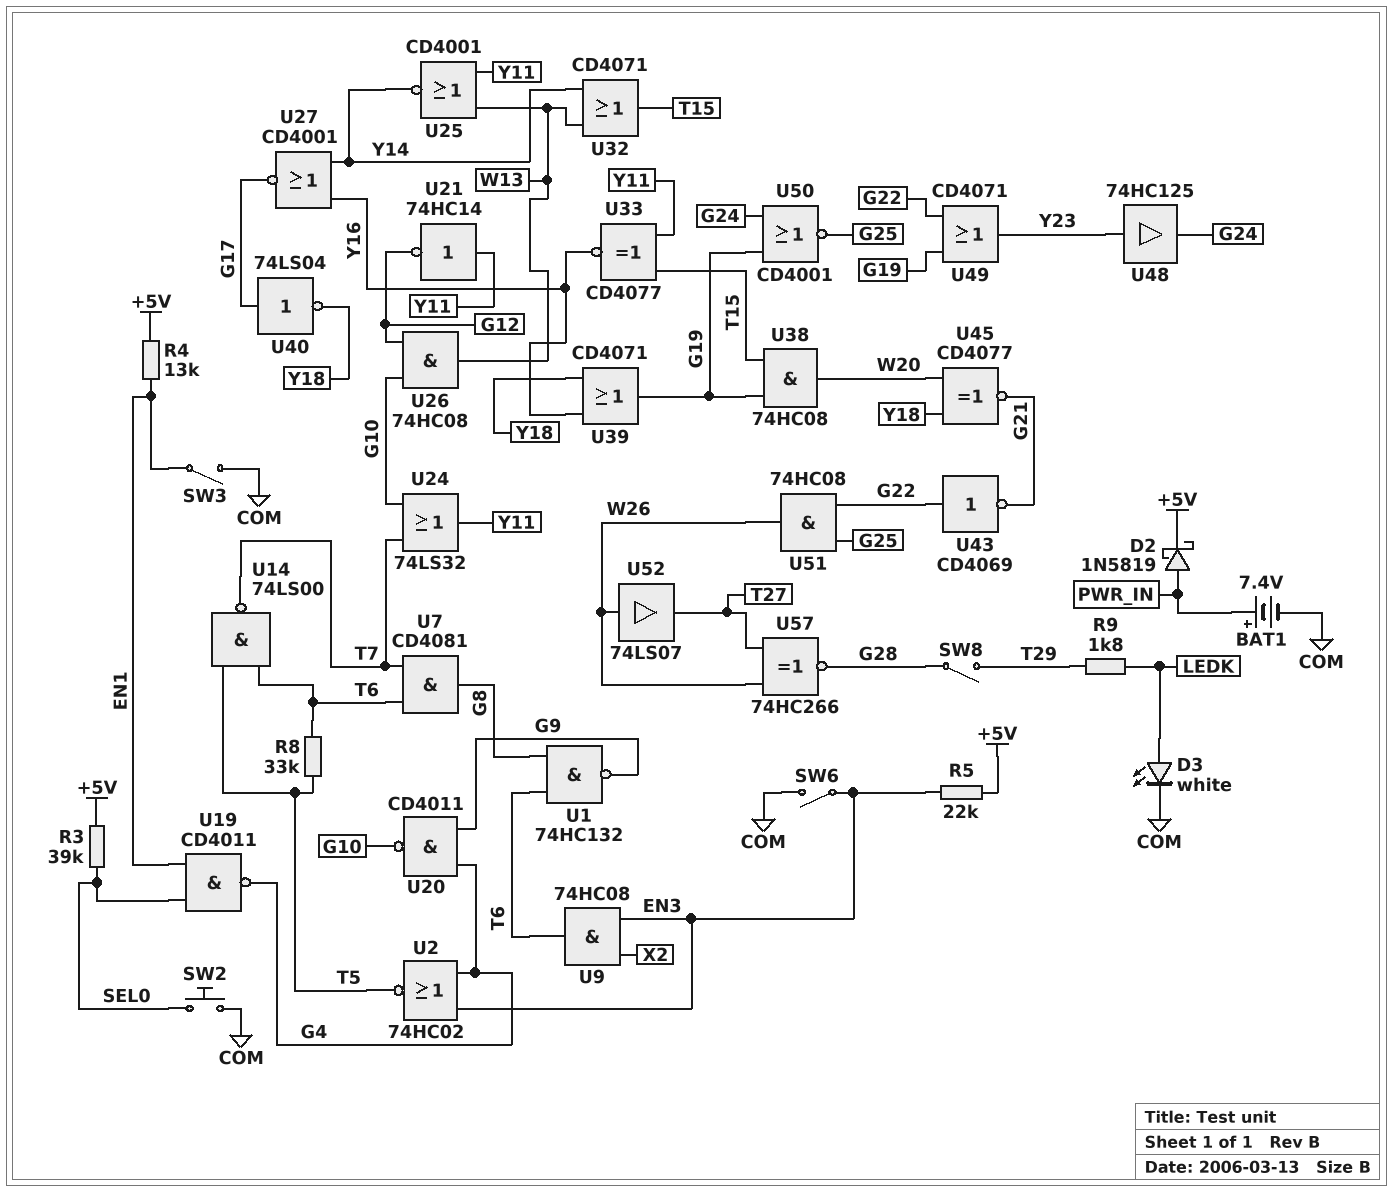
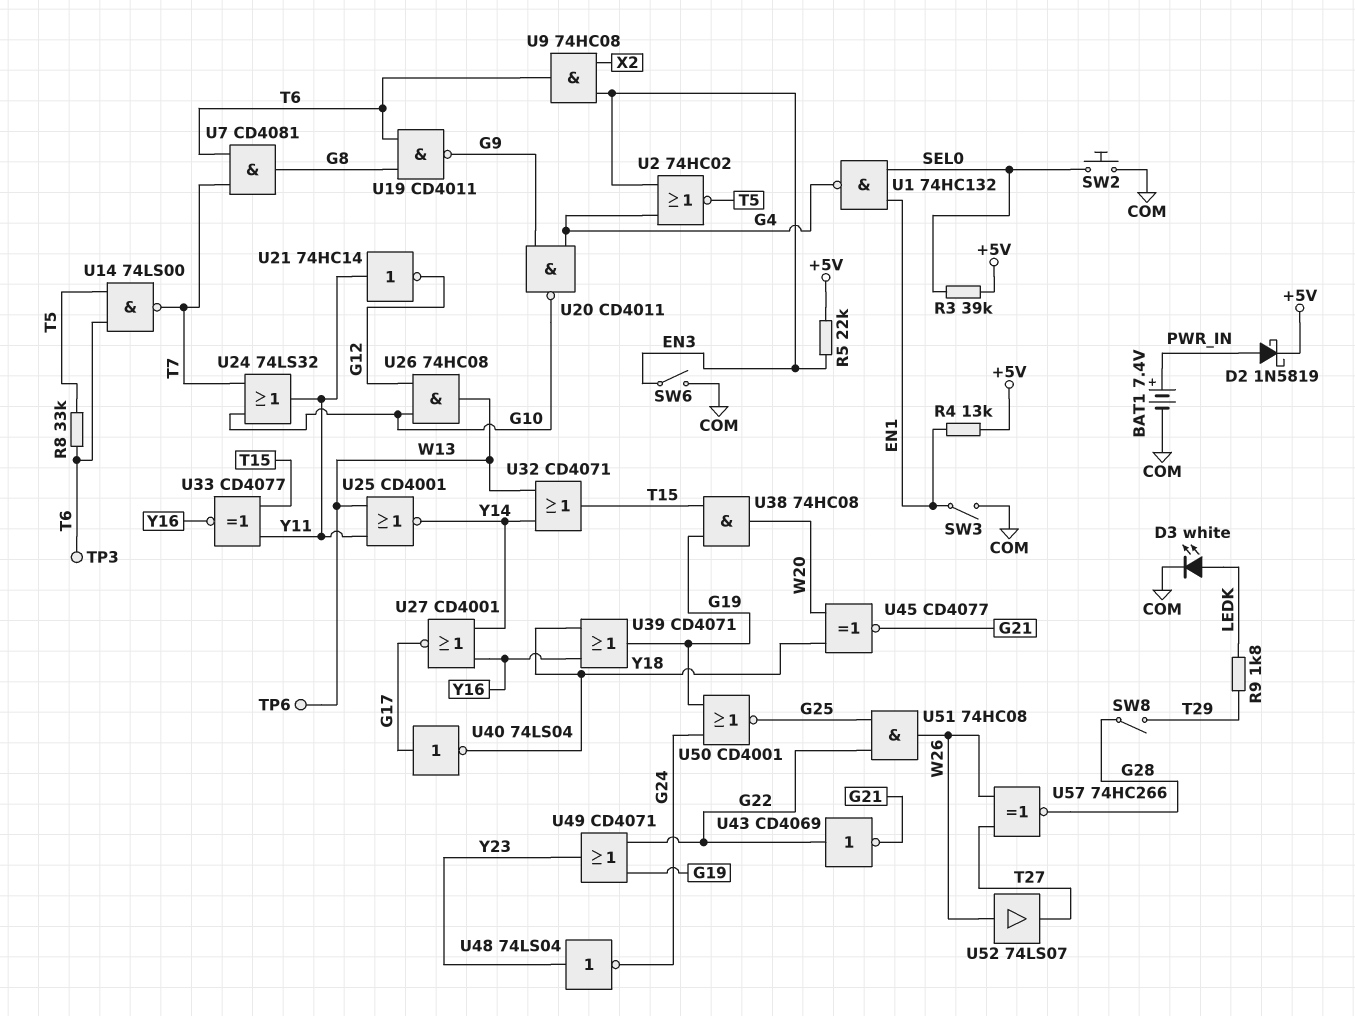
TP3: none -> test point (T6)
TP6: none -> test point (W13)
U1: NAND 74HC132 (in G8, in T6, out G9) -> NAND 74HC132 (in EN1, in SEL0, out G4)
U19: NAND CD4011 (in EN1, in SEL0, out G4) -> NAND CD4011 (in G8, in T6, out G9)
U48: buffer 74HC125 (in Y23, out G24) -> NOT 74LS04 (in Y23, out G24)

